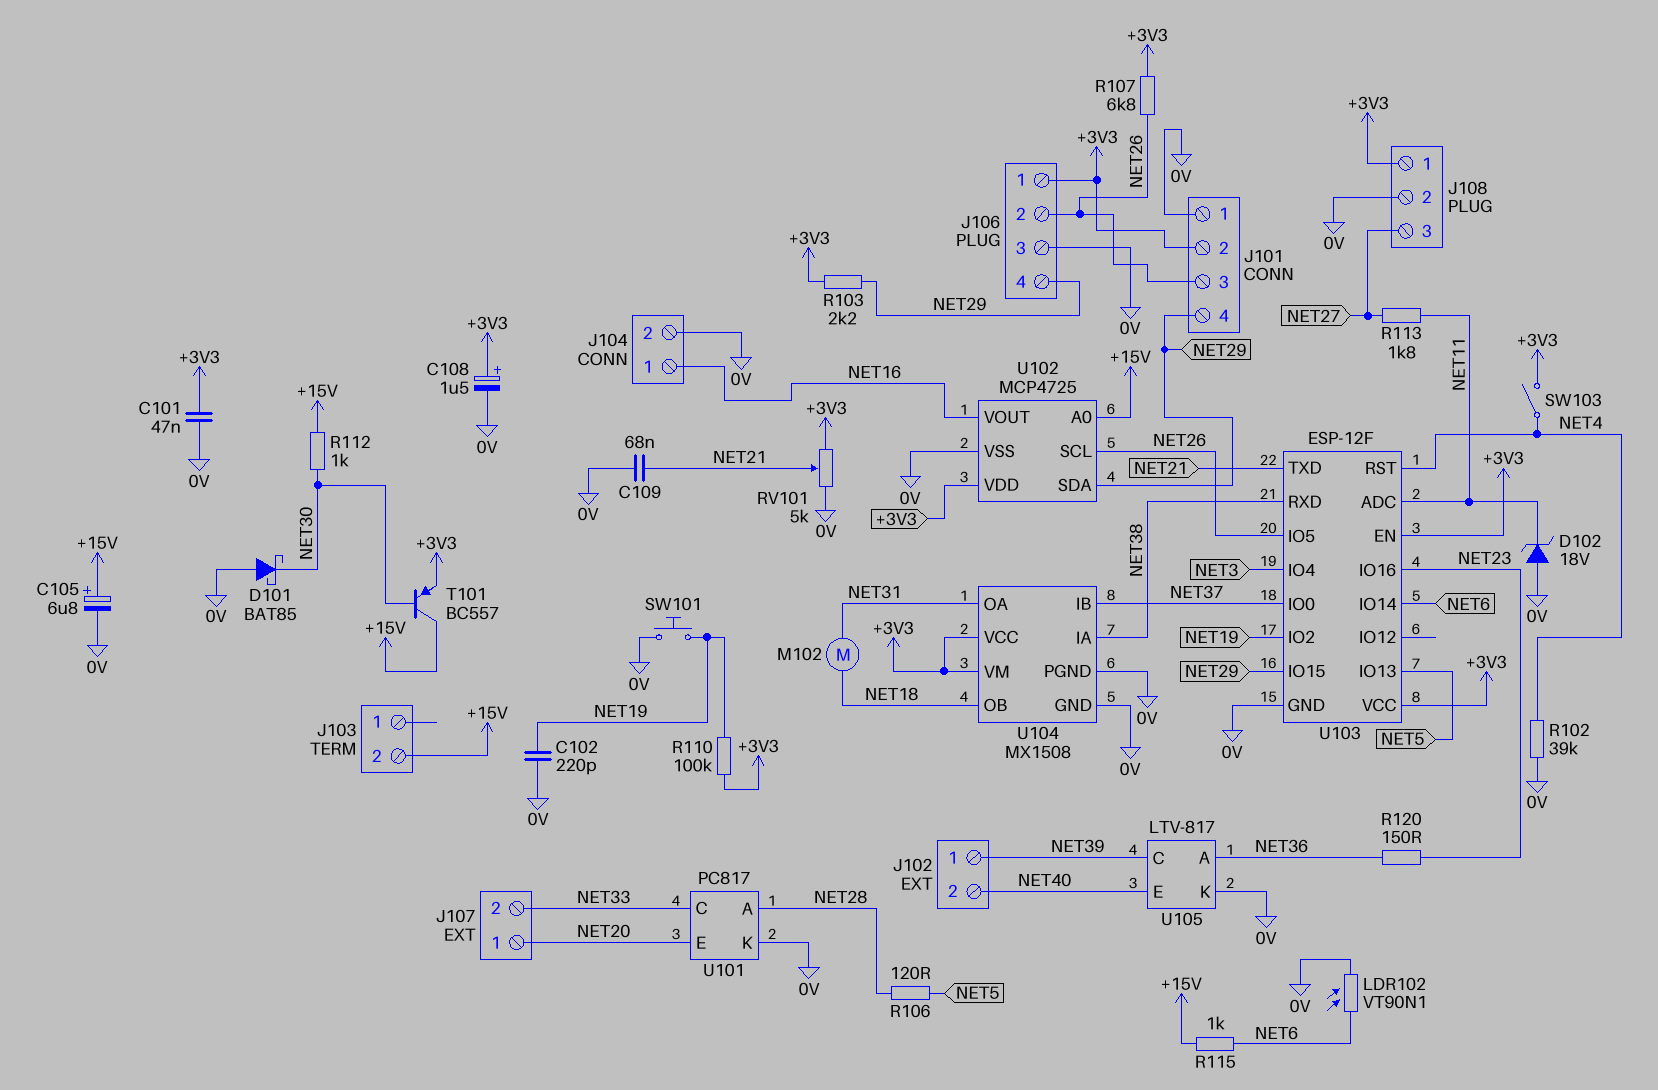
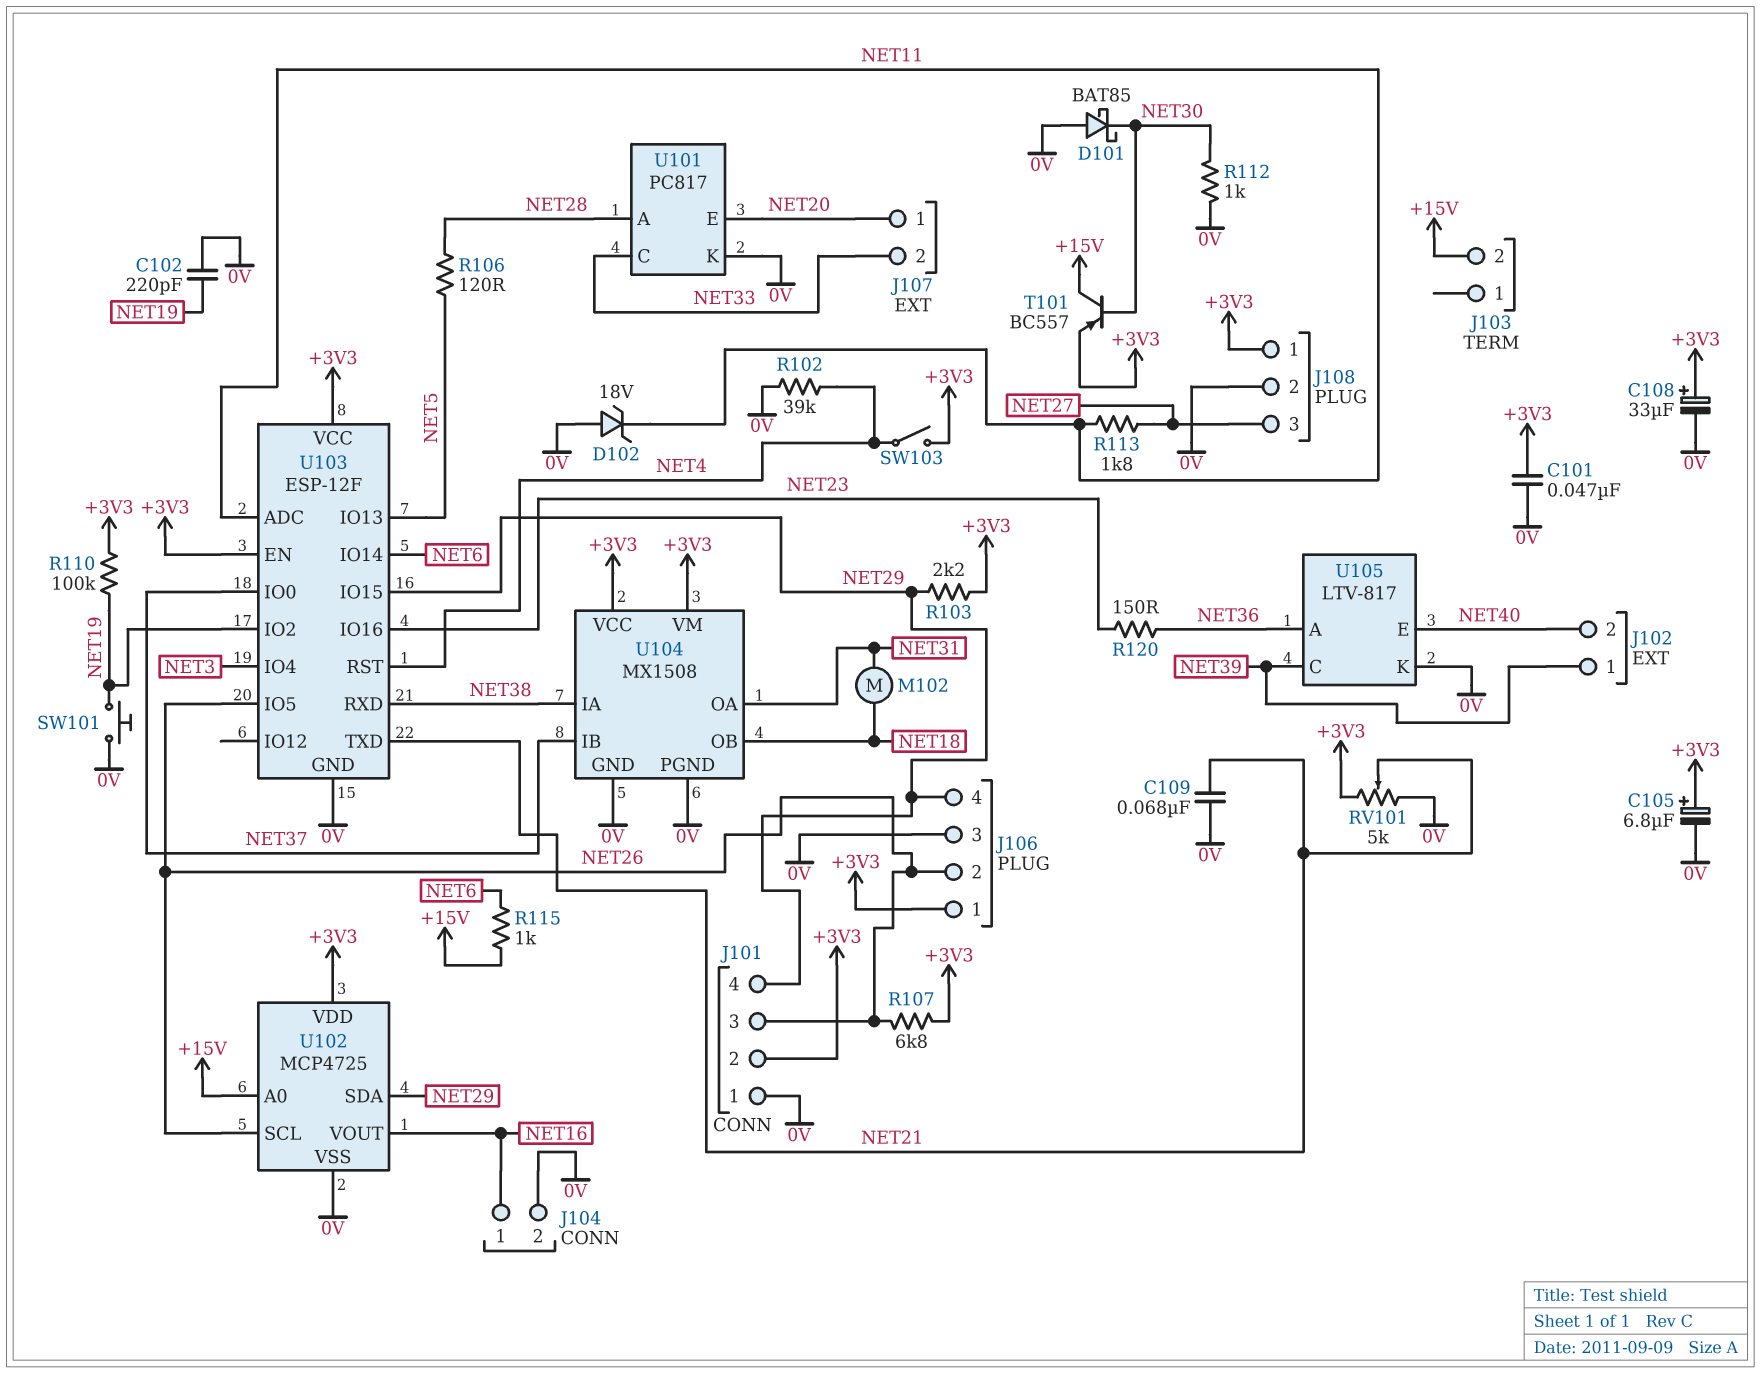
C105: 6.8uF (plus +15V, minus 0V) -> 6.8uF (plus +3V3, minus 0V)
C108: 1.5uF (plus +3V3, minus 0V) -> 33uF (plus +3V3, minus 0V)
LDR102: VT90N1 (0V, NET6) -> none
R112: 1k (+15V, NET30) -> 1k (0V, NET30)

